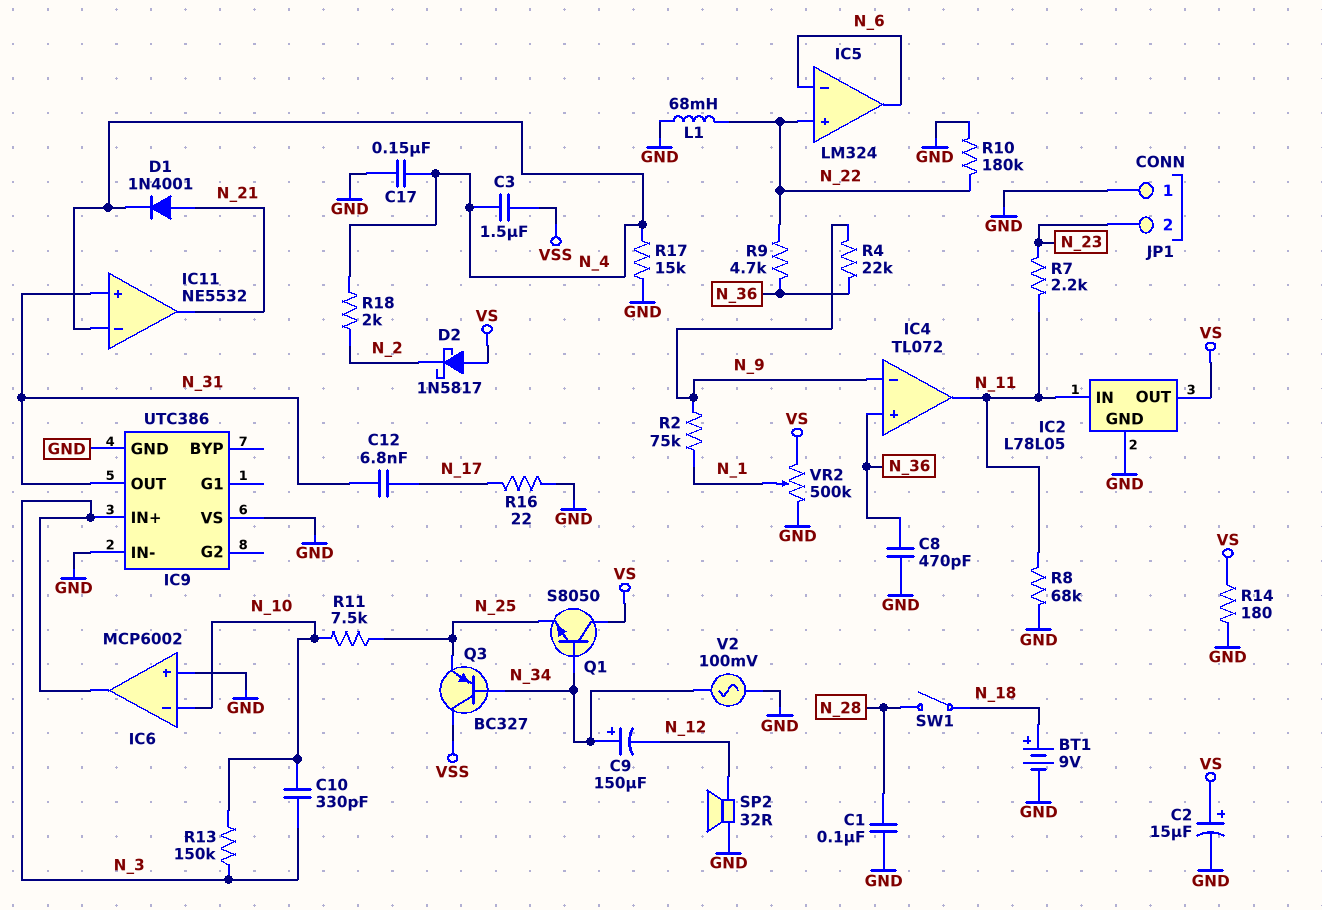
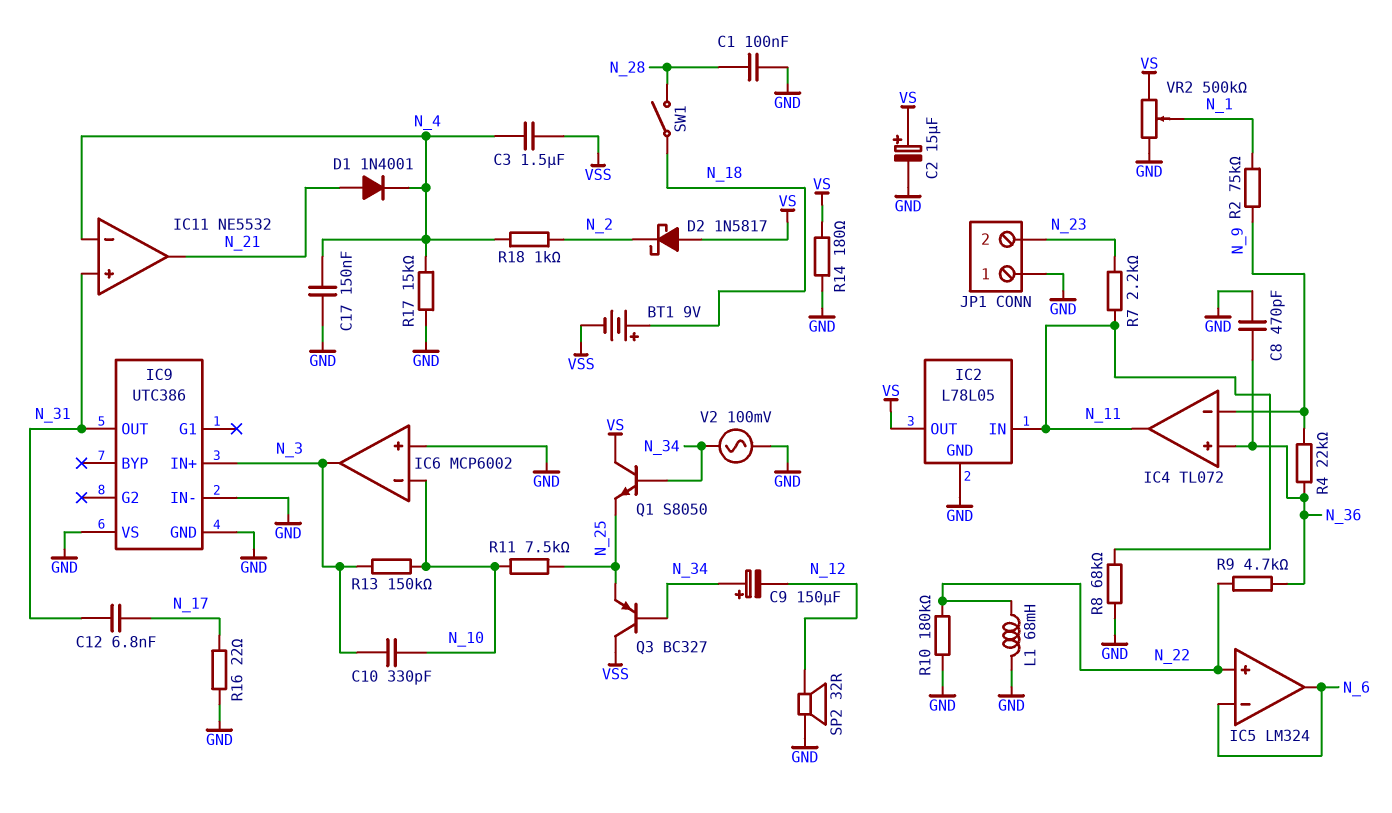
BT1: 9V (plus N_18, minus GND) -> 9V (plus N_18, minus VSS)
R18: 2k (N_2, N_4) -> 1k (N_2, N_4)

